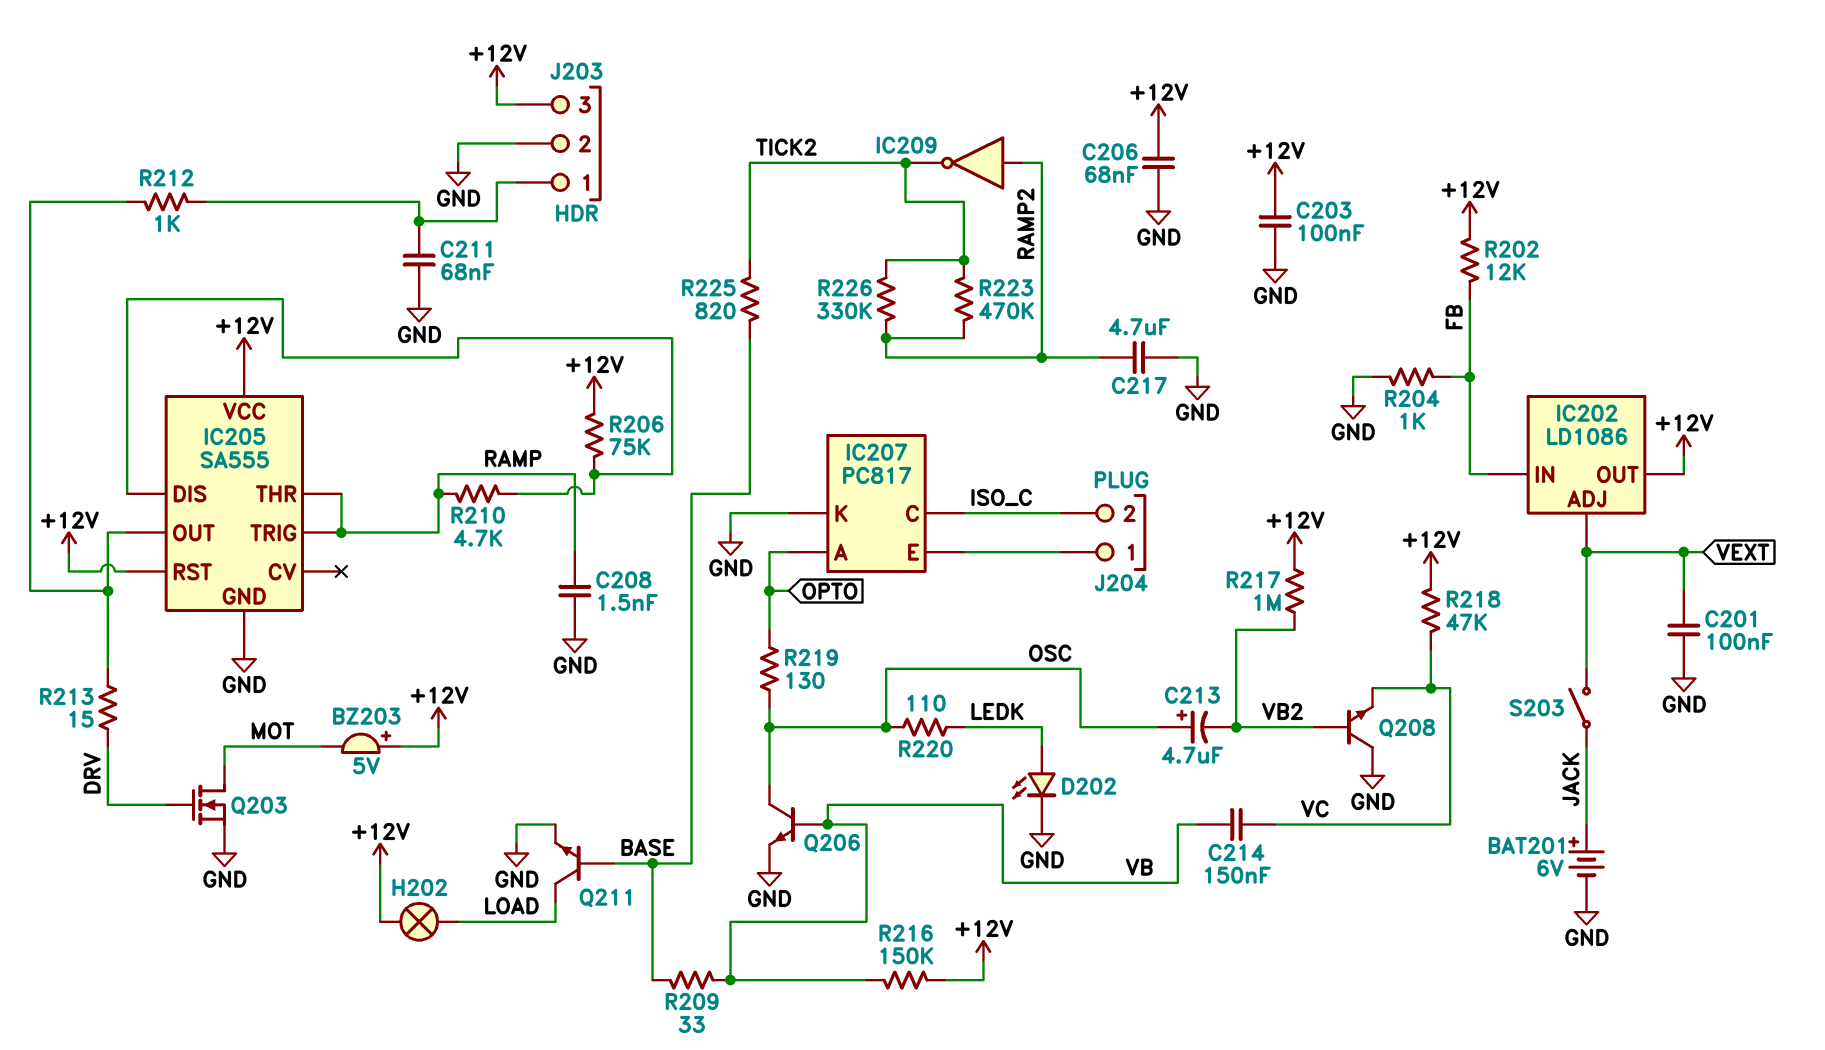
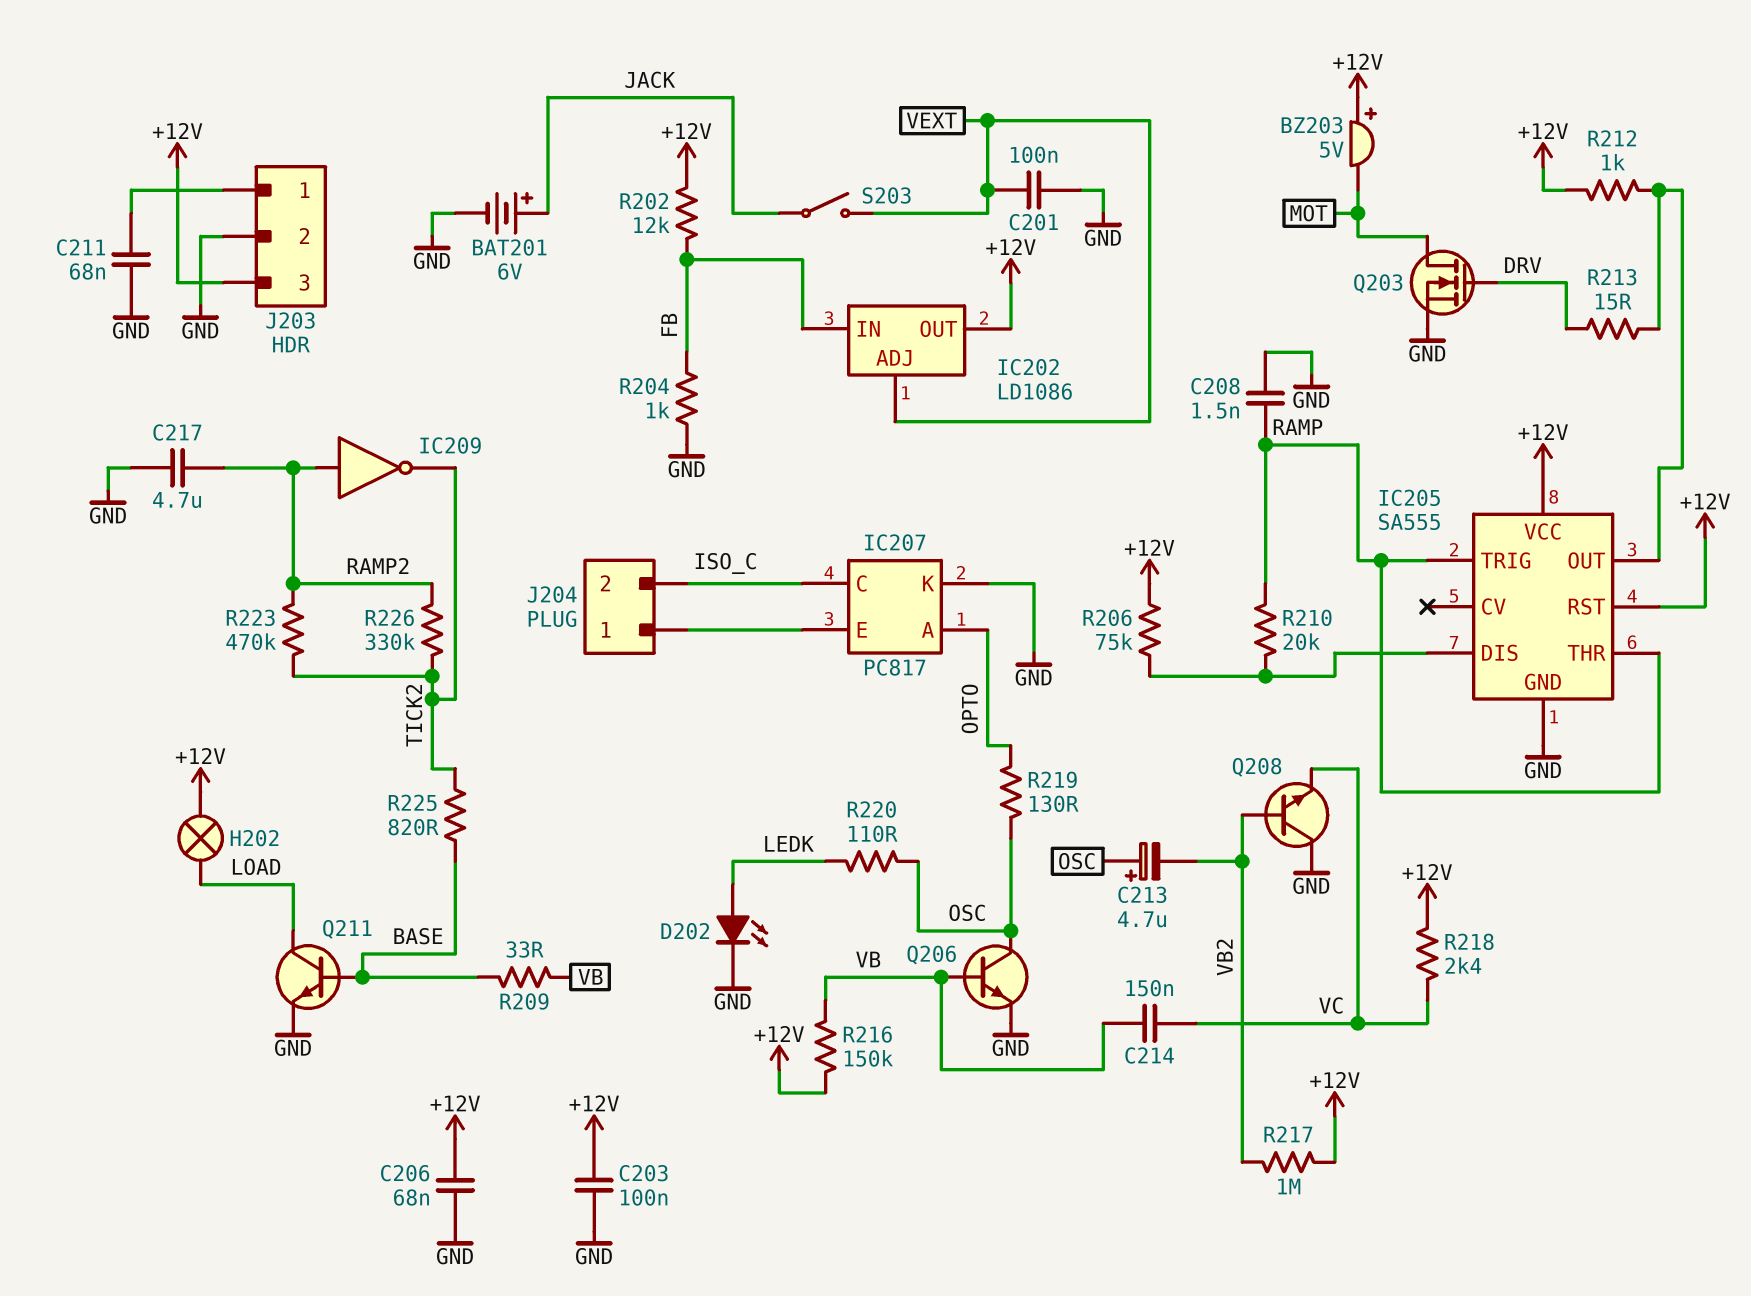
R210: 4.7k (IC205/DIS, RAMP) -> 20k (IC205/DIS, RAMP)
R212: 1k (IC205/OUT, J203/1) -> 1k (+12V, IC205/OUT)
R218: 47k (+12V, VC) -> 2.4k (+12V, VC)

